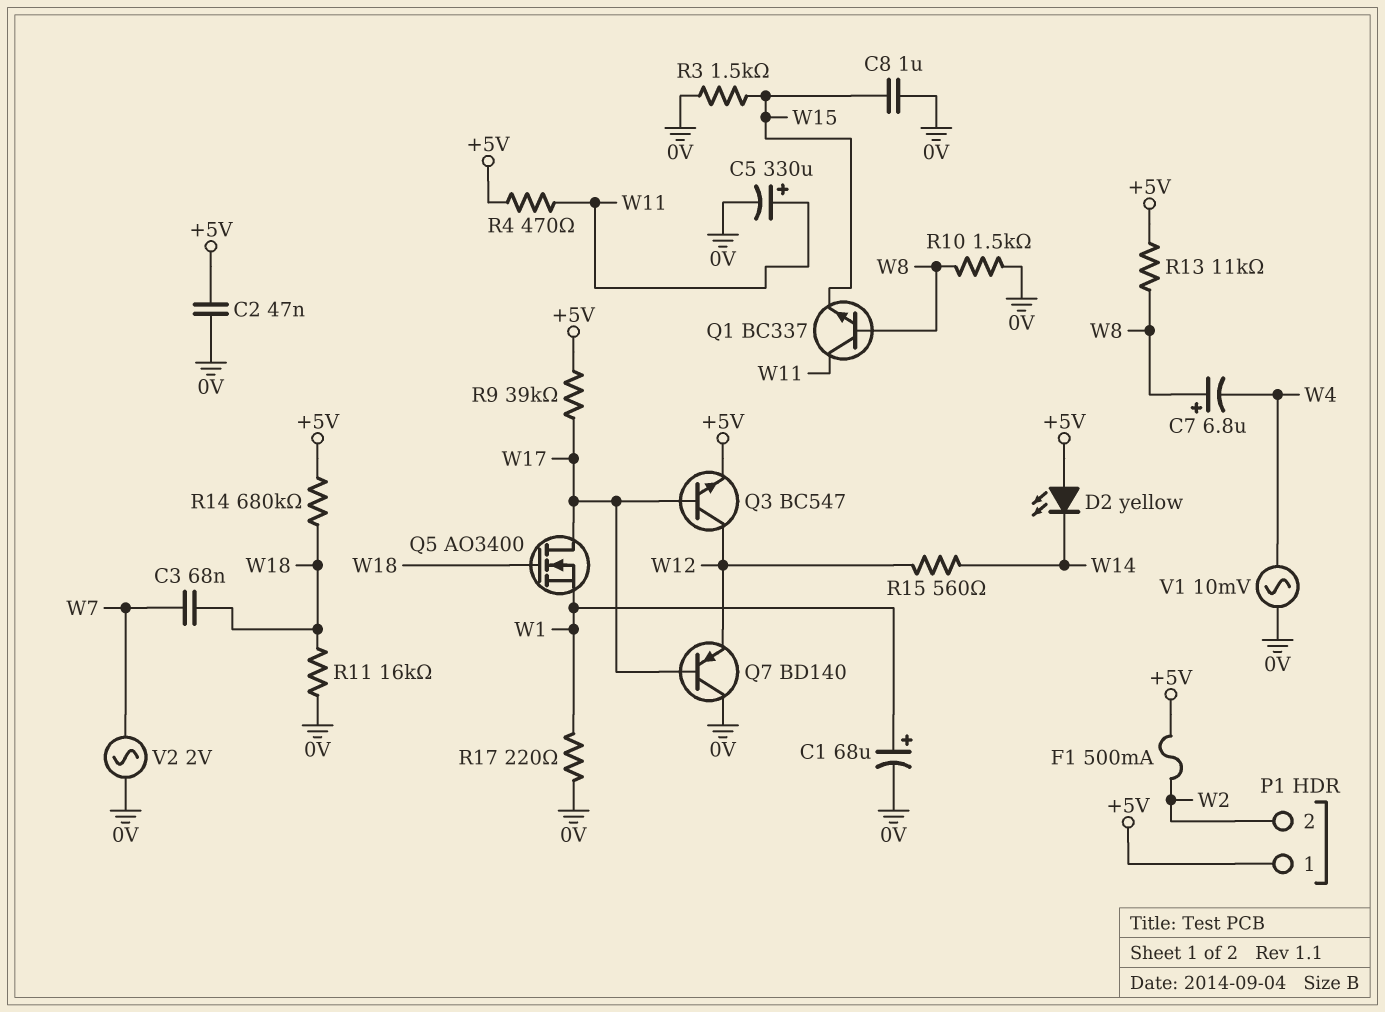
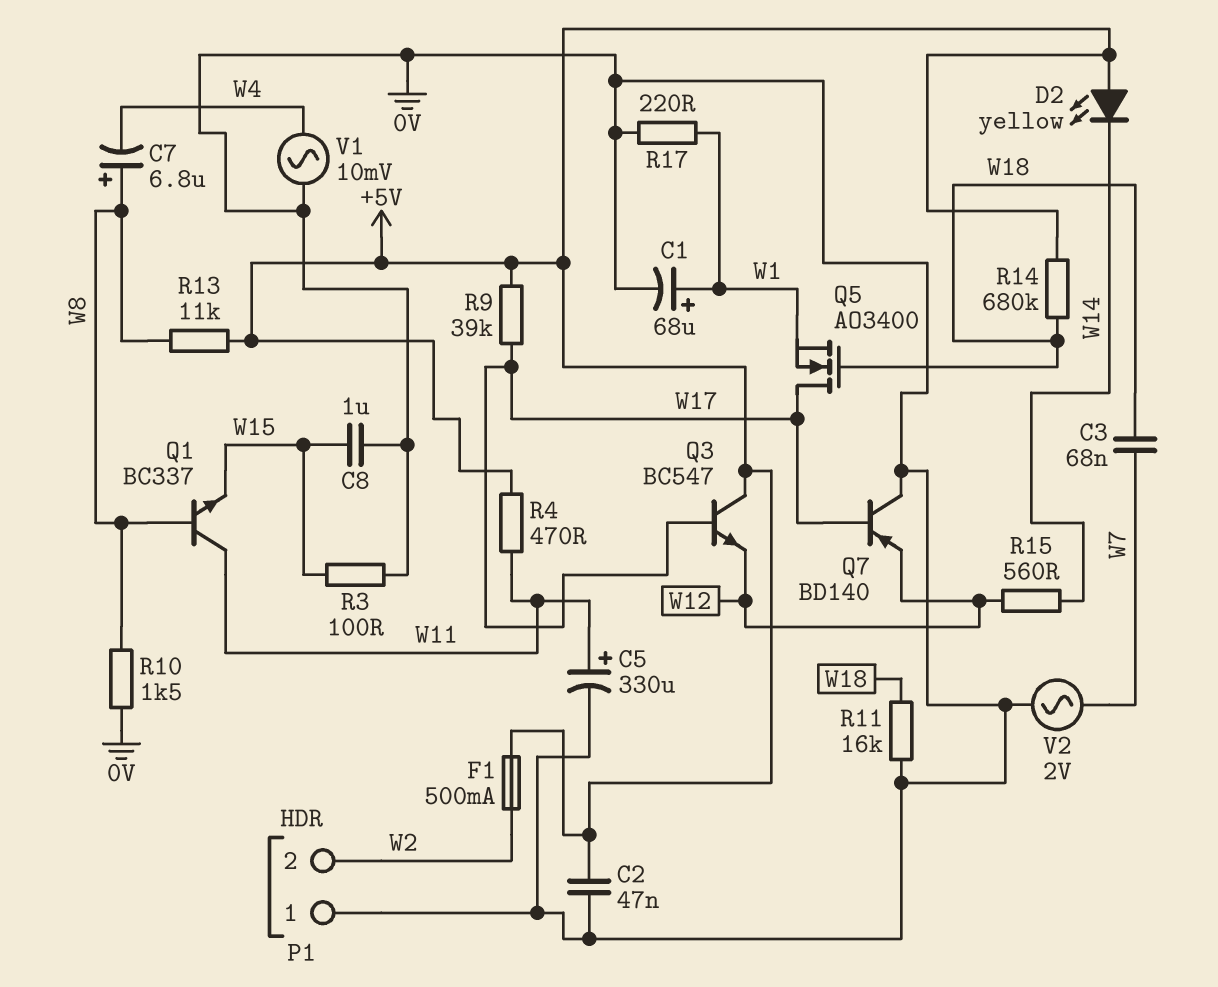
P1 pin 1: +5V -> 0V
Q3: NPN BC547 (B W17, C W12, E +5V) -> NPN BC547 (B W17, C +5V, E W12)
R3: 1.5k (0V, W15) -> 100 (0V, W15)

